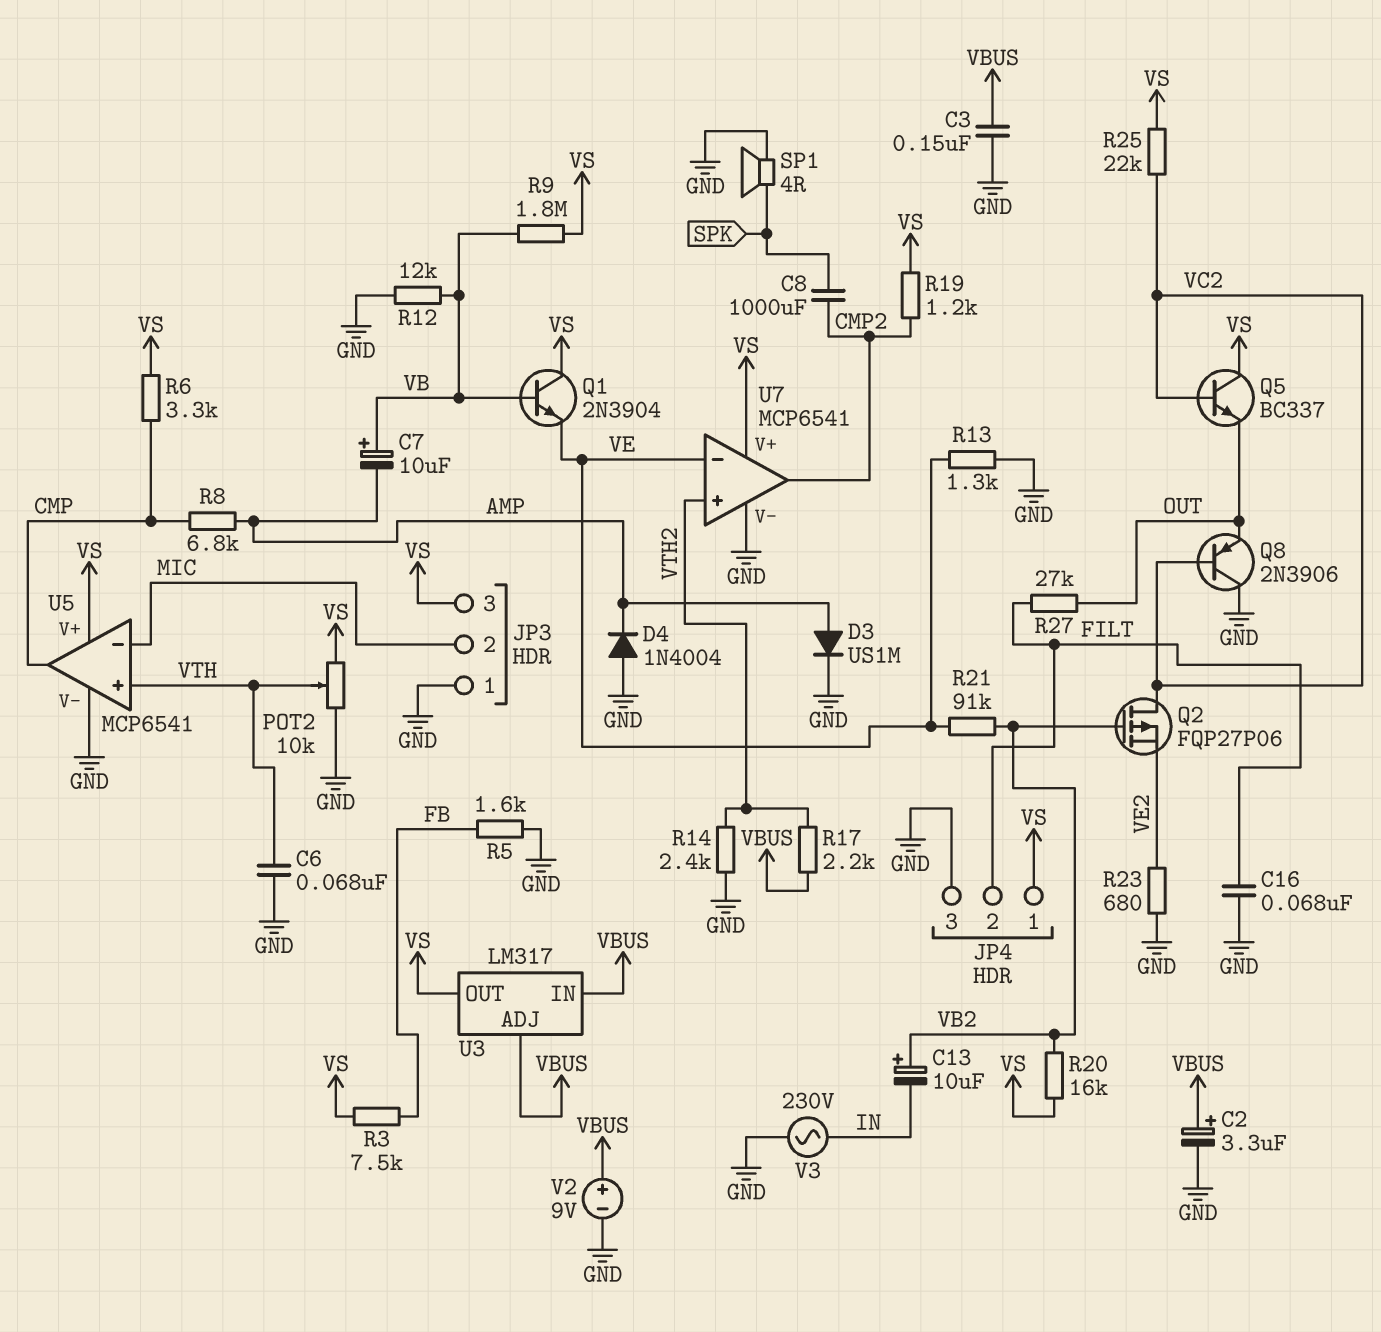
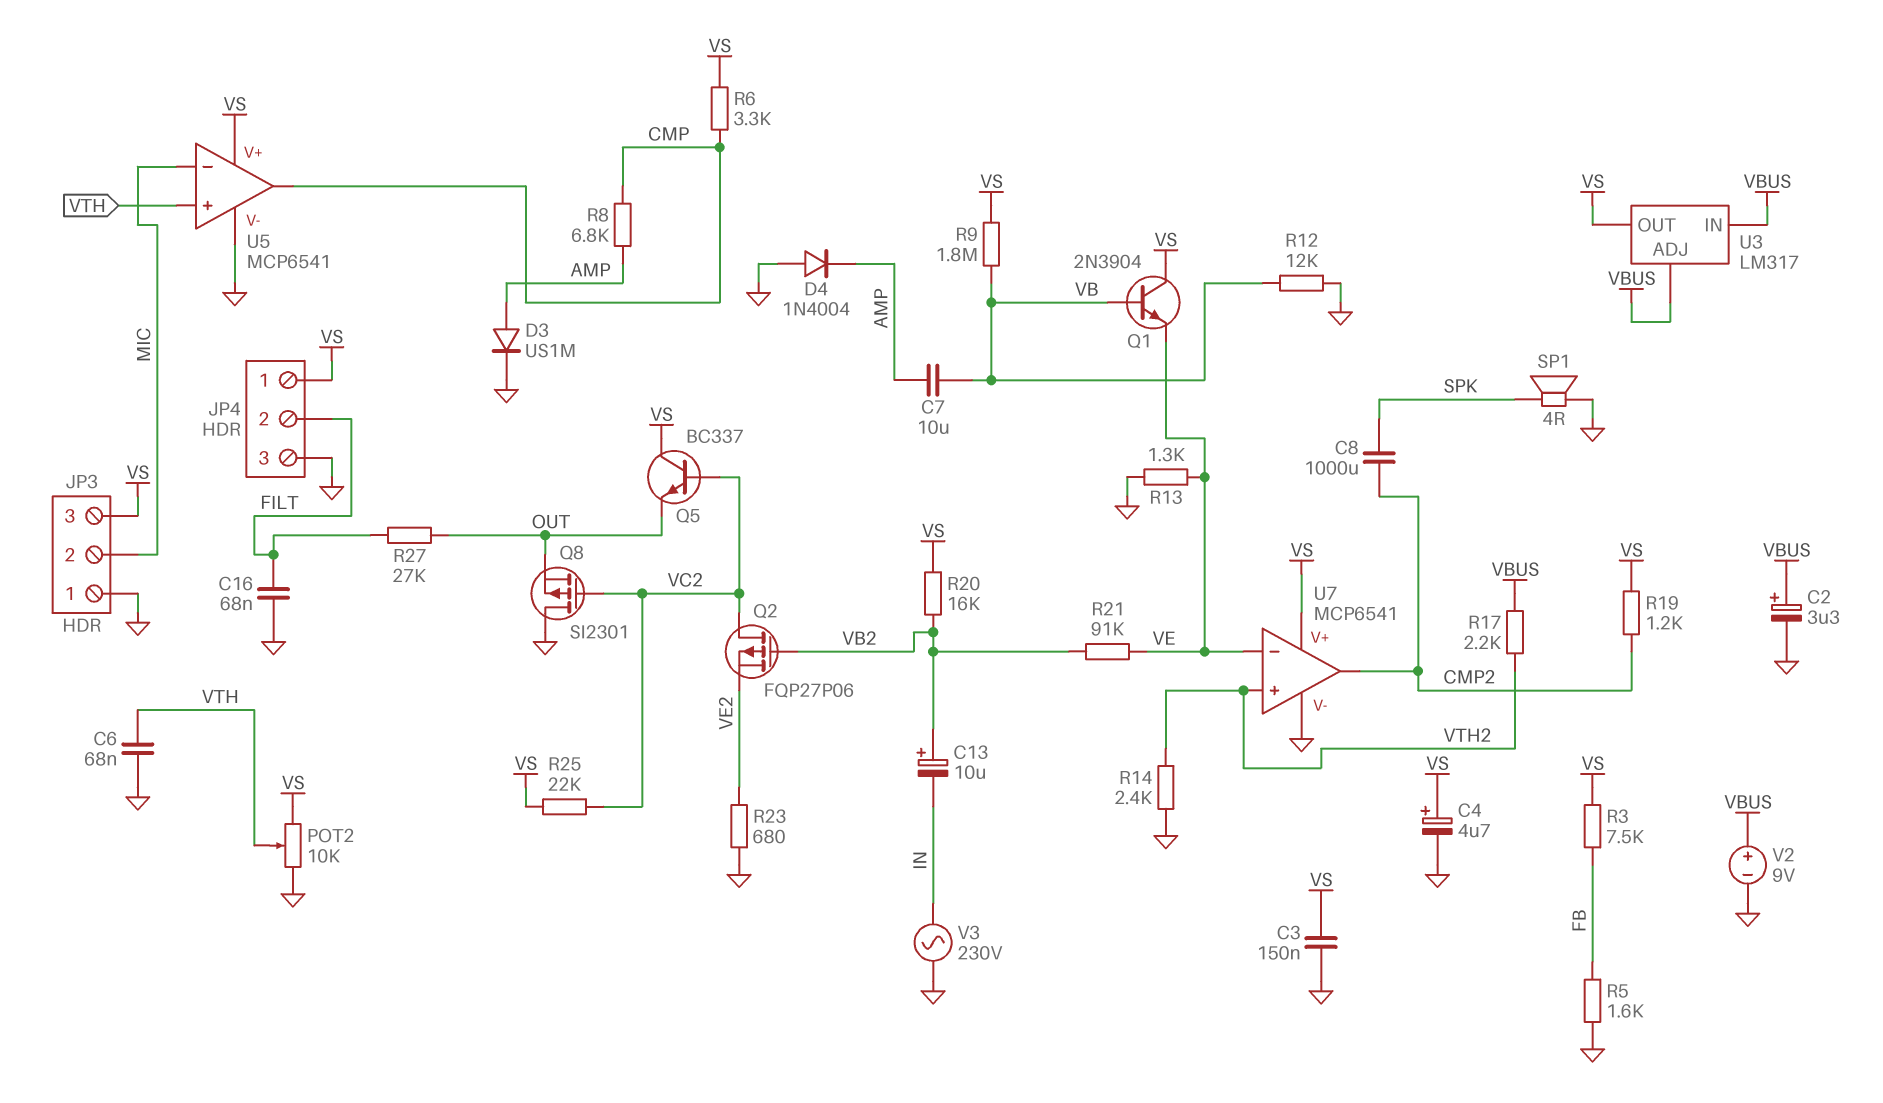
C3: 150nF (GND, VBUS) -> 150nF (GND, VS)
C4: none -> 4.7uF (plus VS, minus GND)
C7: 10uF (plus VB, minus AMP) -> 10uF (AMP, VB)
Q8: PNP 2N3906 (B VC2, C GND, E OUT) -> PMOS SI2301 (G VC2, D GND, S OUT)

